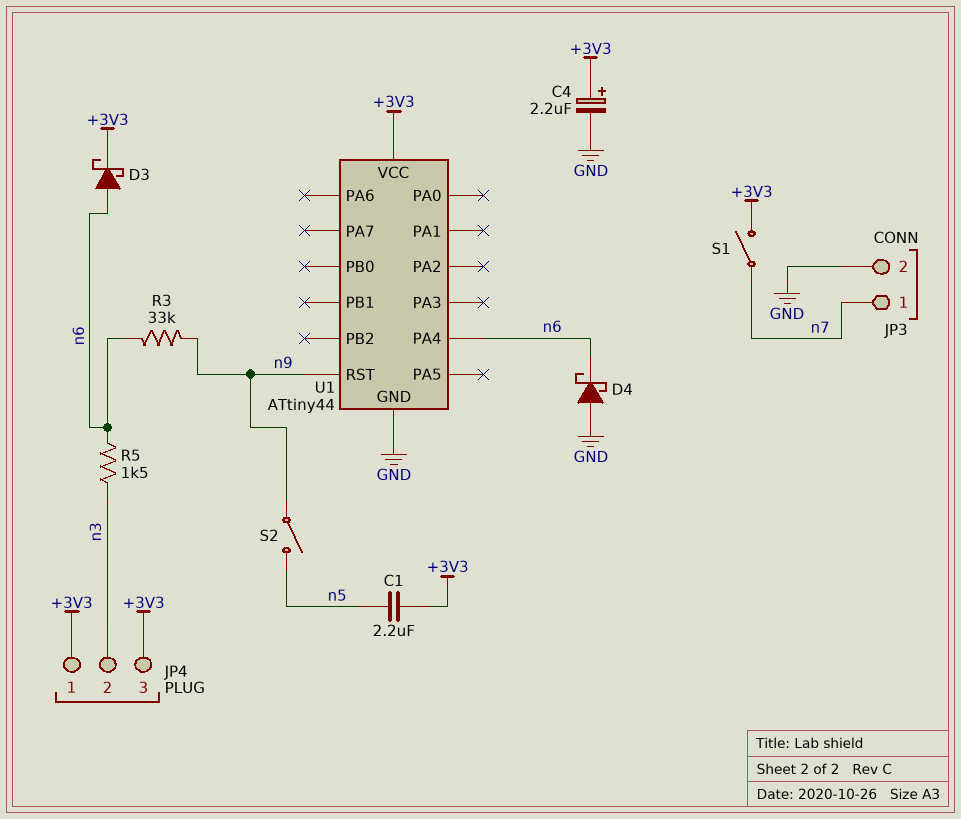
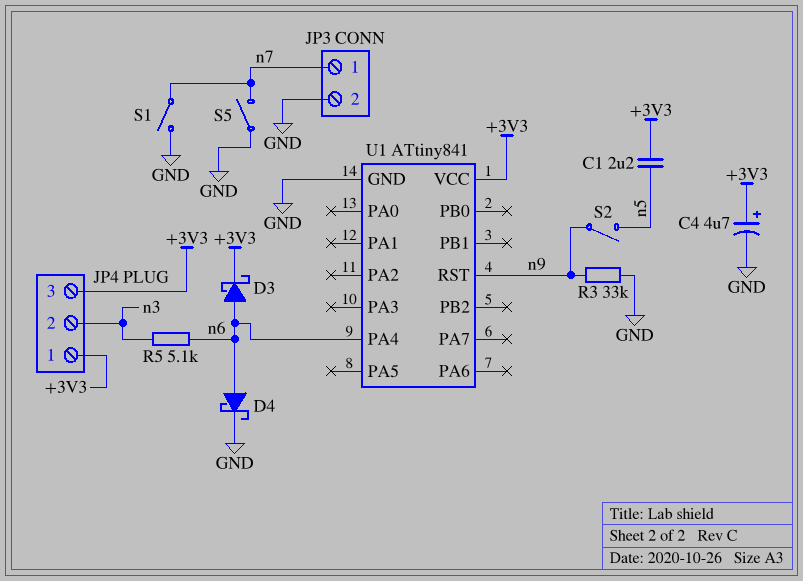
C4: 2.2uF (plus +3V3, minus GND) -> 4.7uF (plus +3V3, minus GND)
D4: schottky (A GND, K n6) -> schottky (A n6, K GND)
R3: 33k (n6, n9) -> 33k (GND, n9)
R5: 1.5k (n3, n6) -> 5.1k (n3, n6)
S1: switch (+3V3, n7) -> switch (GND, n7)
S5: none -> switch (GND, n7)
U1: ATtiny44 -> ATtiny841

